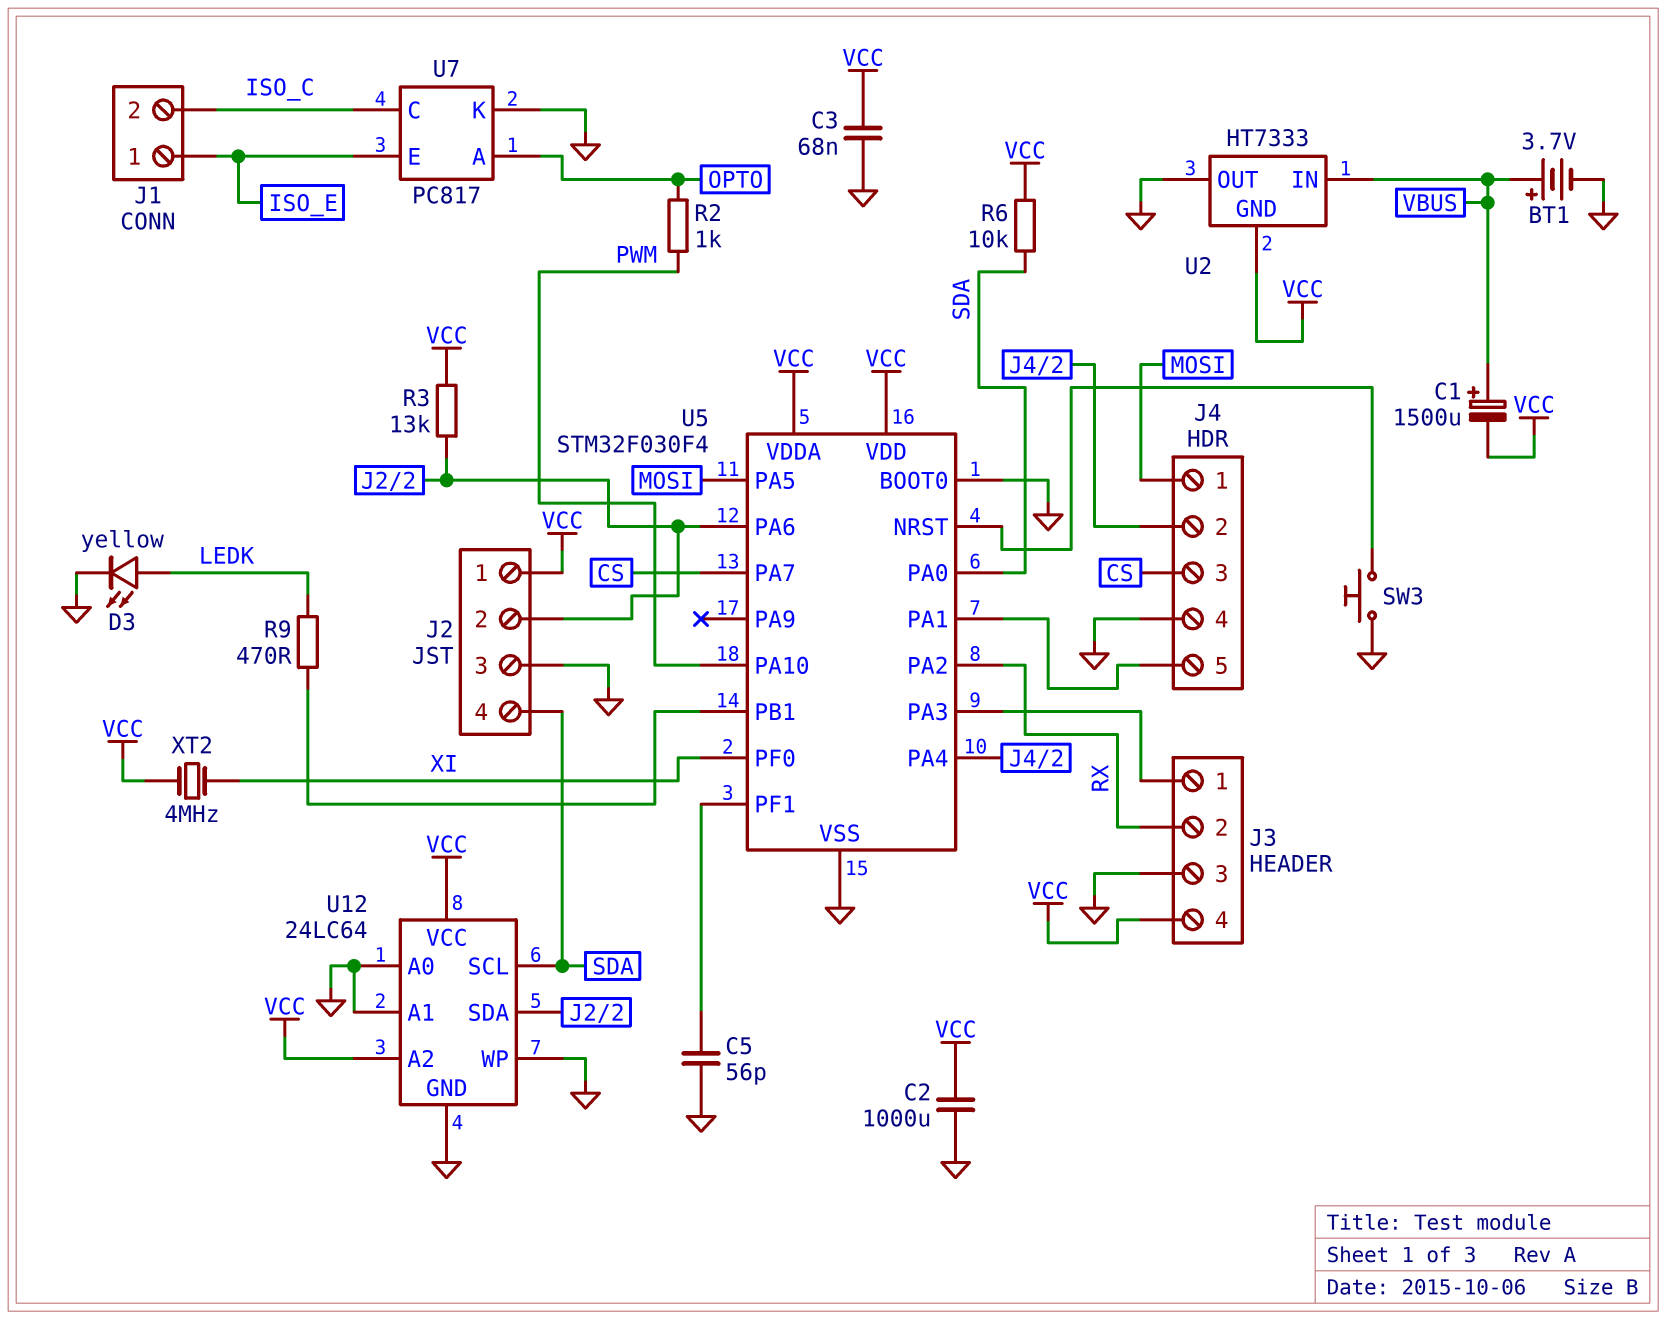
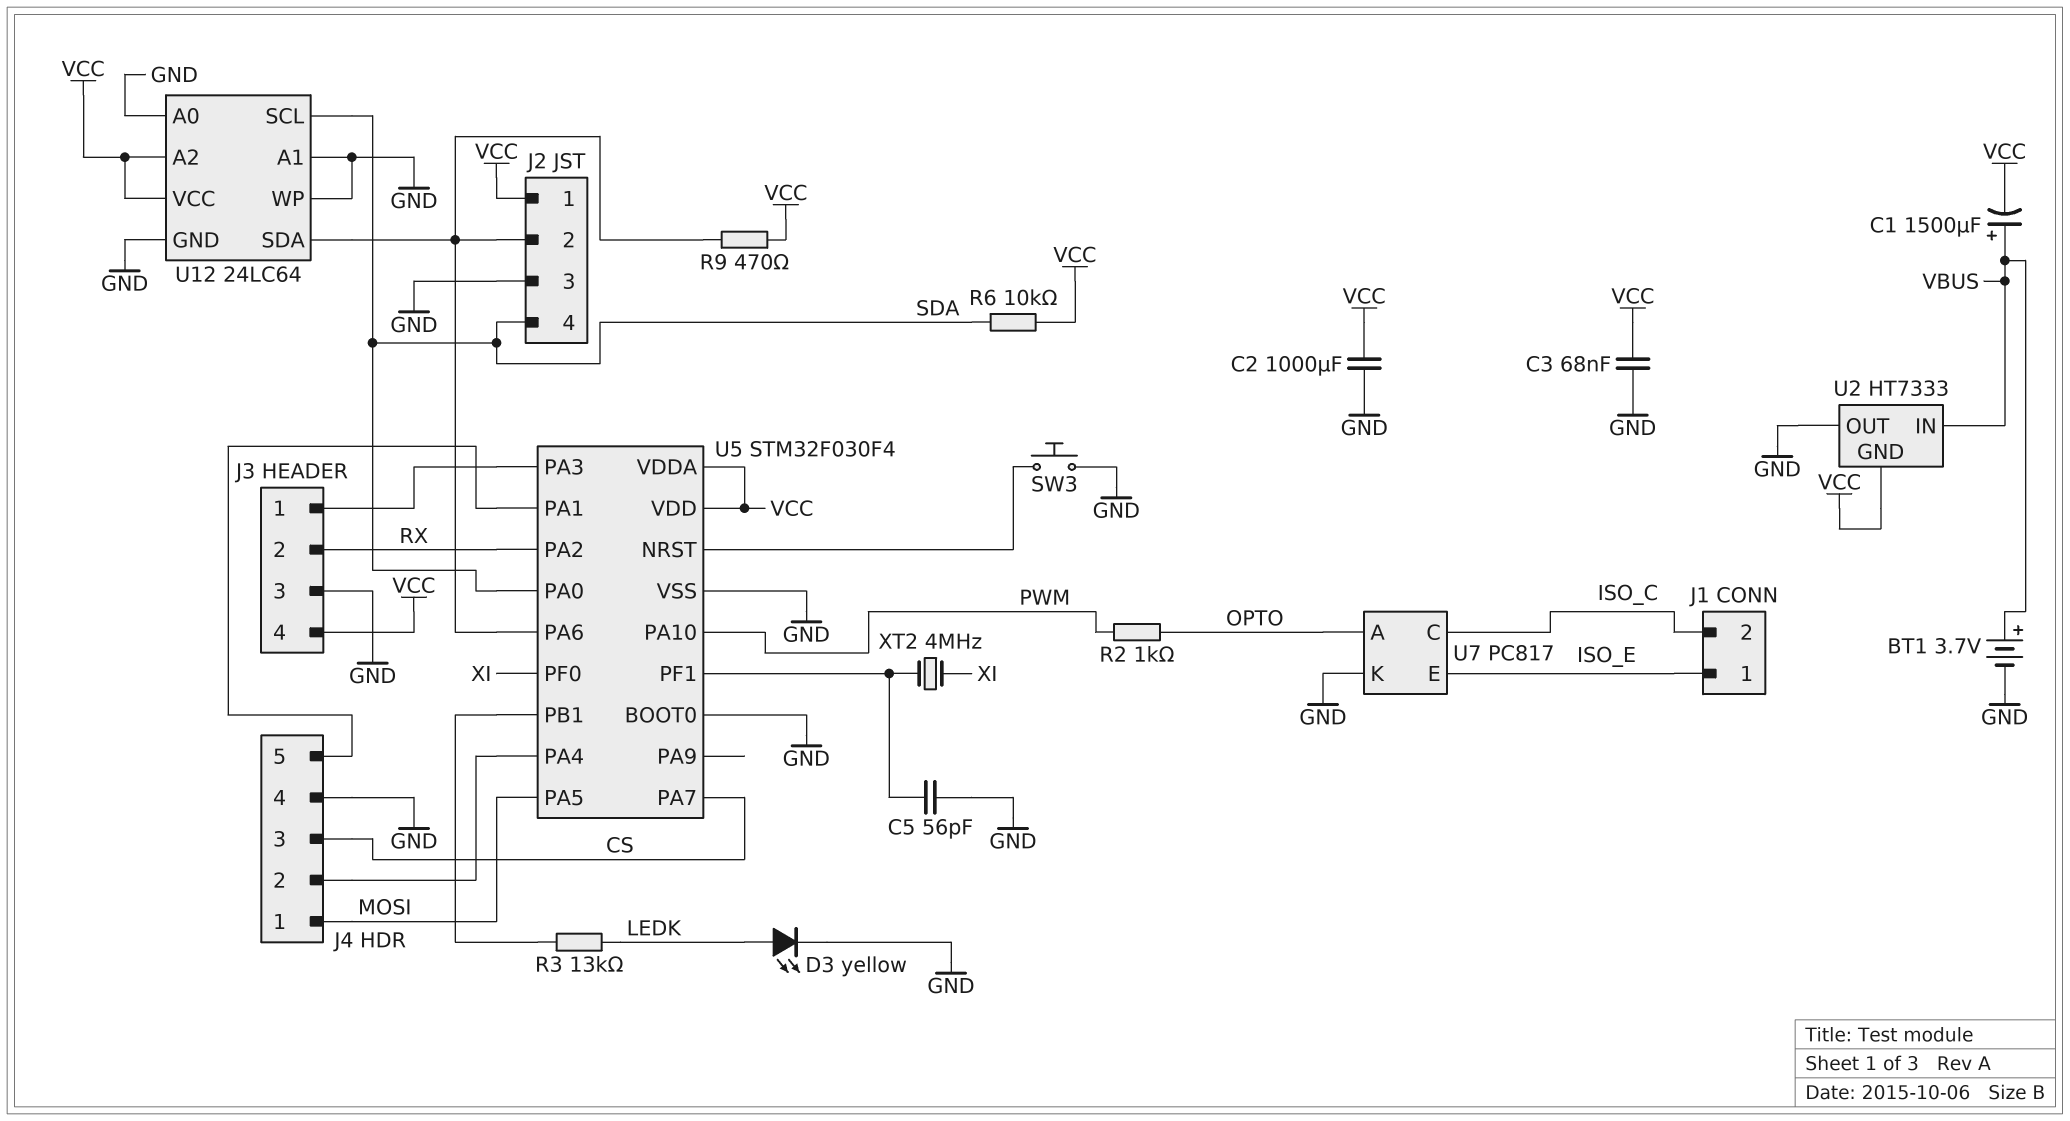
R3: 13k (J2/2, VCC) -> 13k (LEDK, U5/PB1)
R9: 470 (LEDK, U5/PB1) -> 470 (J2/2, VCC)
XT2: 4MHz (VCC, XI) -> 4MHz (U5/PF1, XI)

